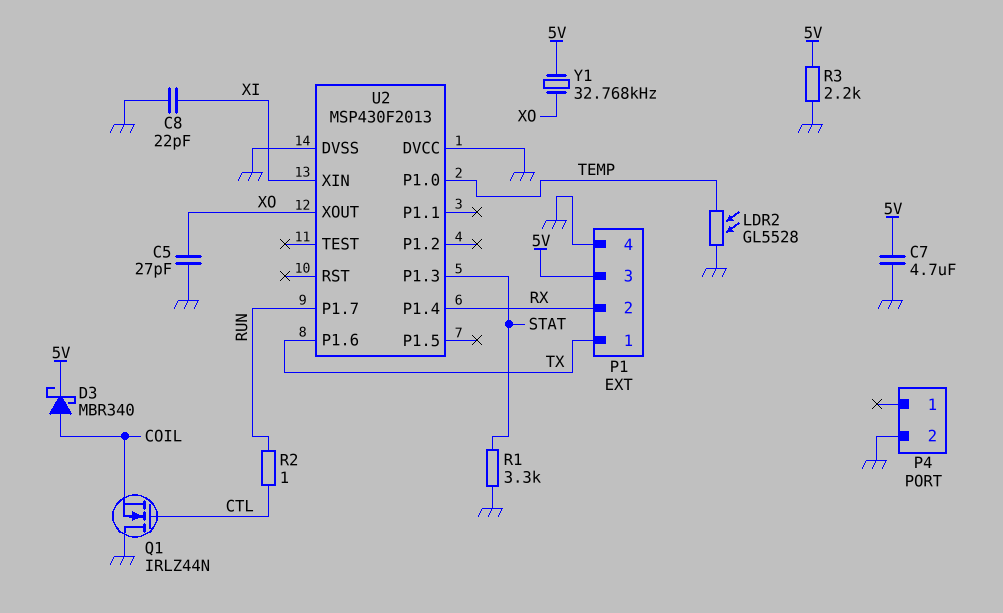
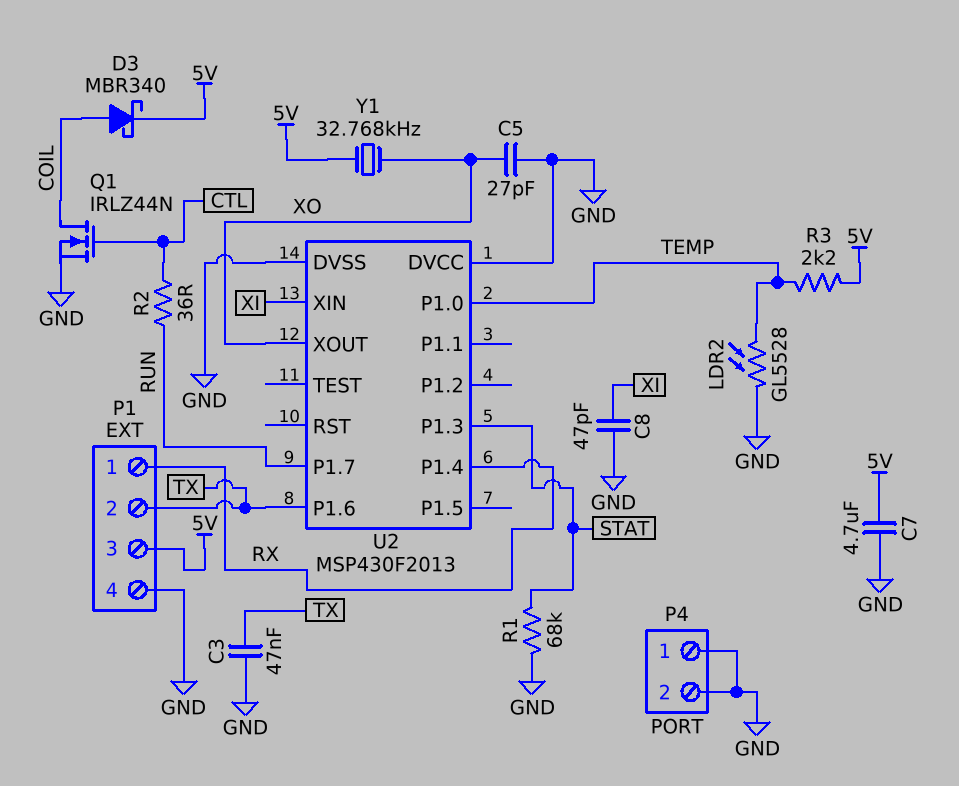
C3: none -> 47nF (GND, TX)
C8: 22pF (GND, XI) -> 47pF (GND, XI)
P1 pin 1: TX -> RX
P1 pin 2: RX -> TX
P4 pin 1: none -> GND
Q1: NMOS IRLZ44N (G CTL, D GND, S COIL) -> NMOS IRLZ44N (G CTL, D COIL, S GND)
R1: 3.3k (GND, STAT) -> 68k (GND, STAT)
R2: 1 (CTL, RUN) -> 36 (CTL, RUN)
R3: 2.2k (5V, GND) -> 2.2k (5V, TEMP)

